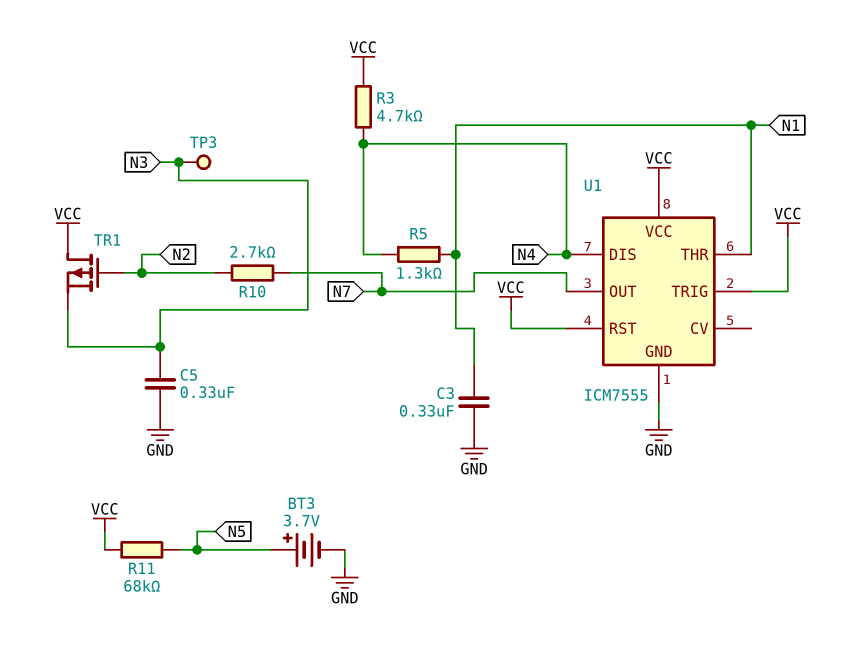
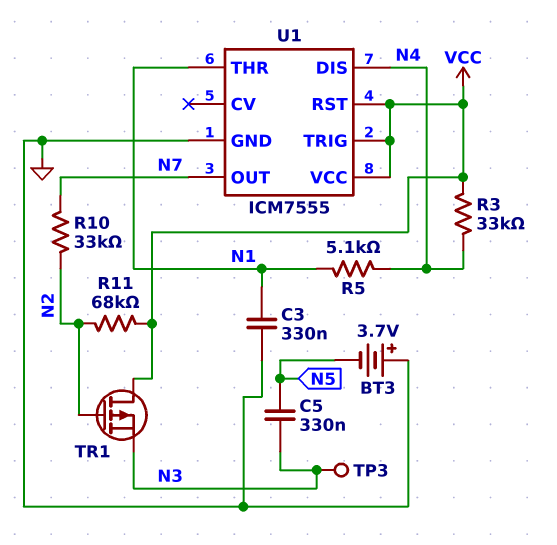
BT3: 3.7V (plus N5, minus GND) -> 3.7V (plus GND, minus N5)
C5: 330nF (GND, N3) -> 330nF (N3, N5)
R3: 4.7k (N4, VCC) -> 33k (N4, VCC)
R5: 1.3k (N1, N4) -> 5.1k (N1, N4)
R10: 2.7k (N2, N7) -> 33k (N2, N7)
R11: 68k (N5, VCC) -> 68k (N2, VCC)

